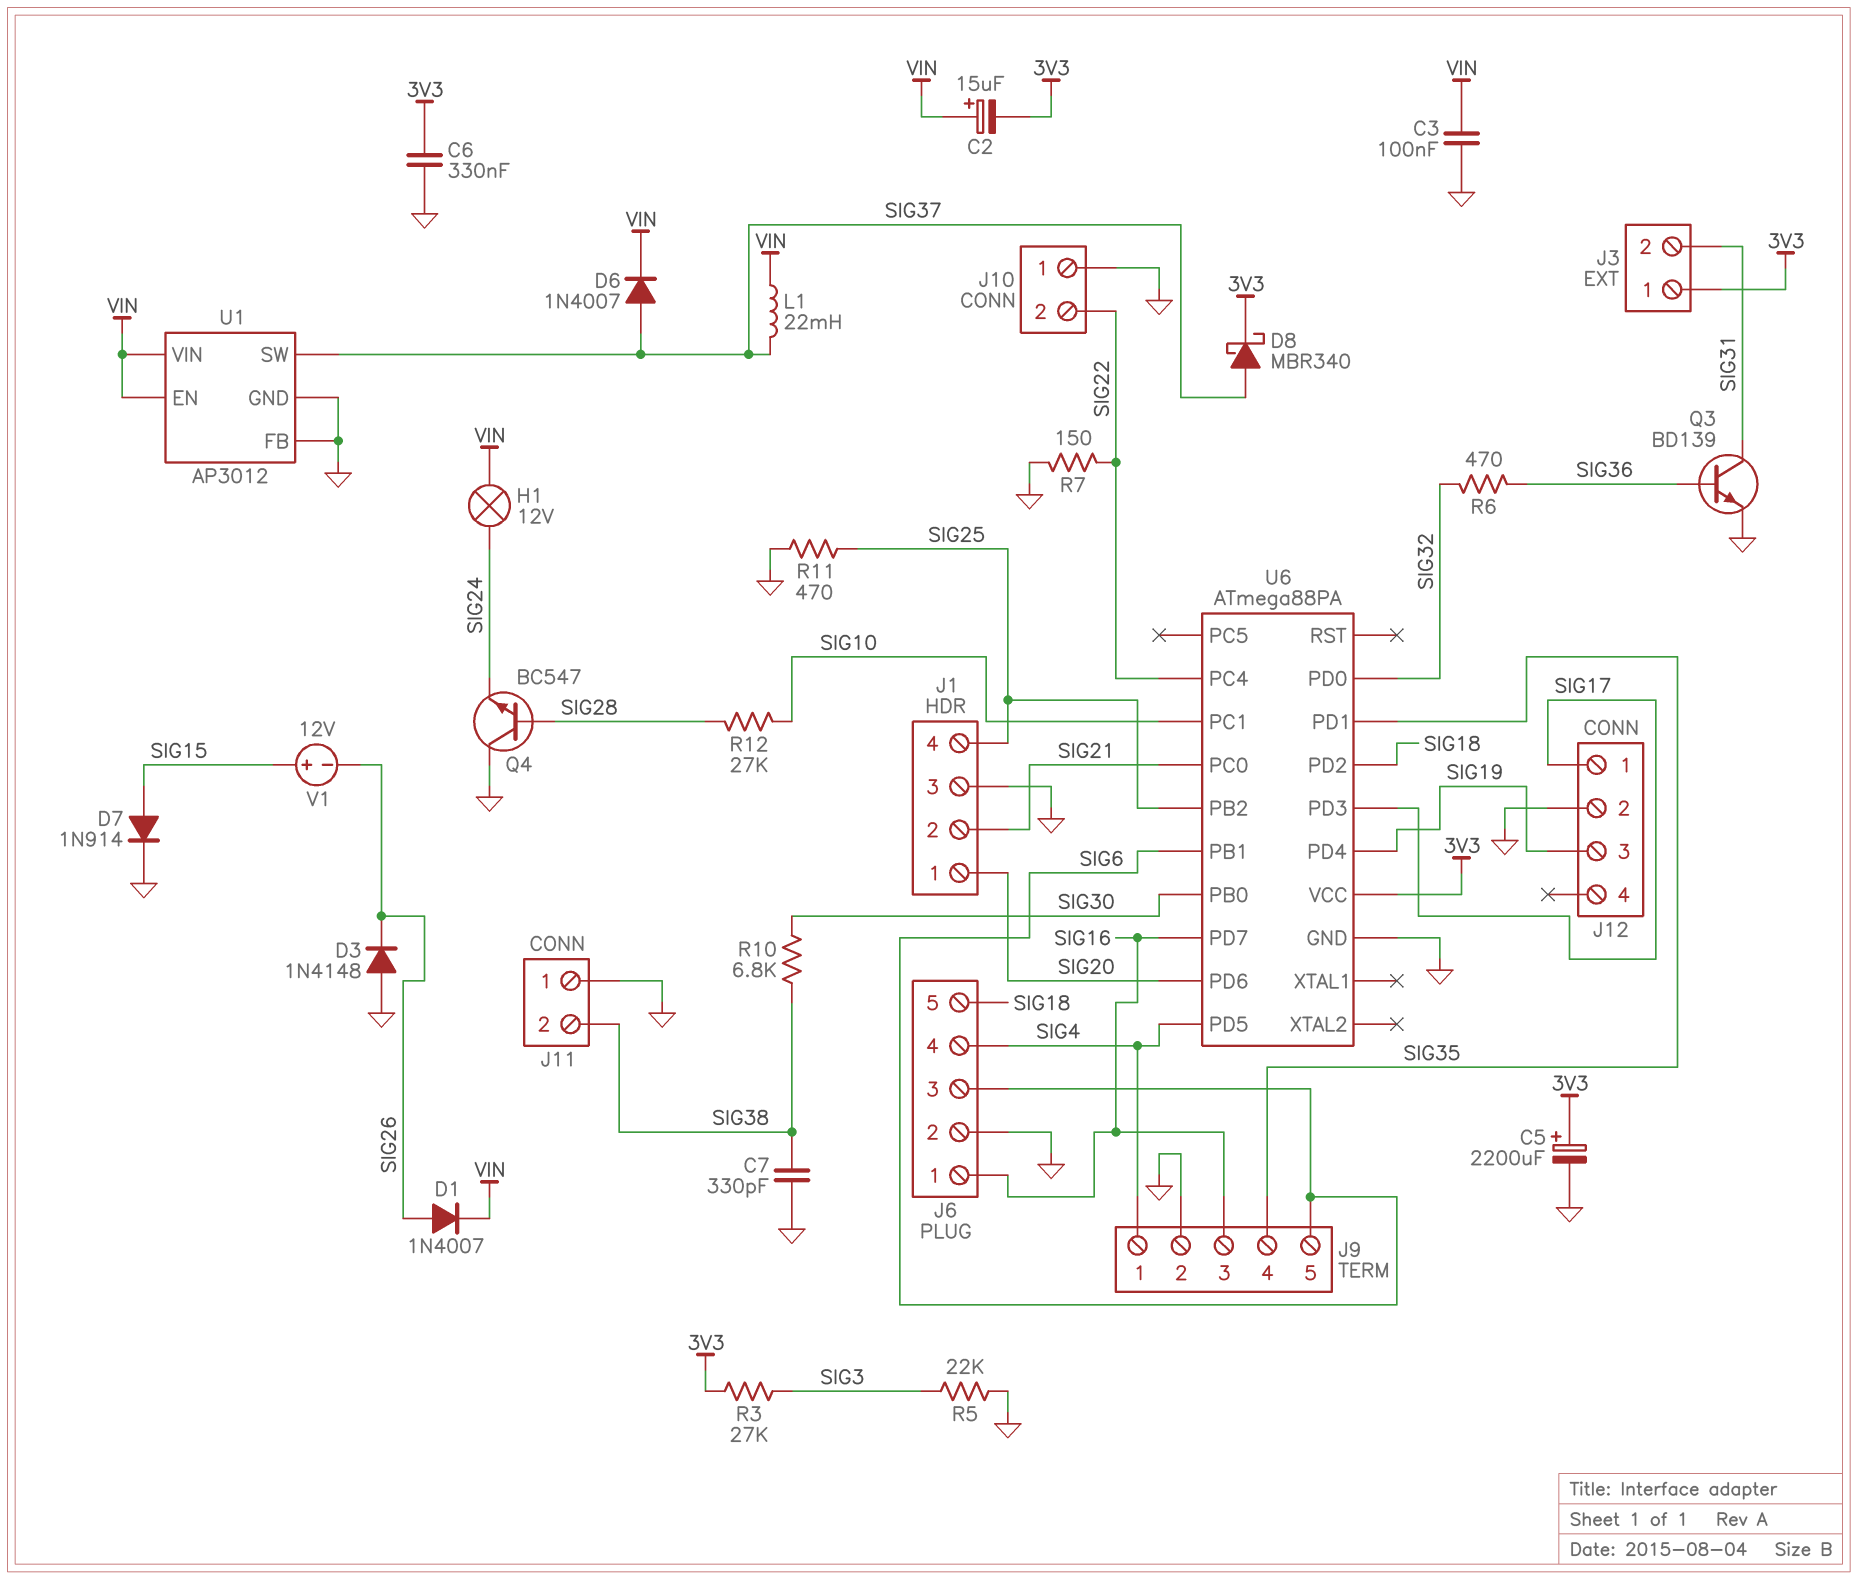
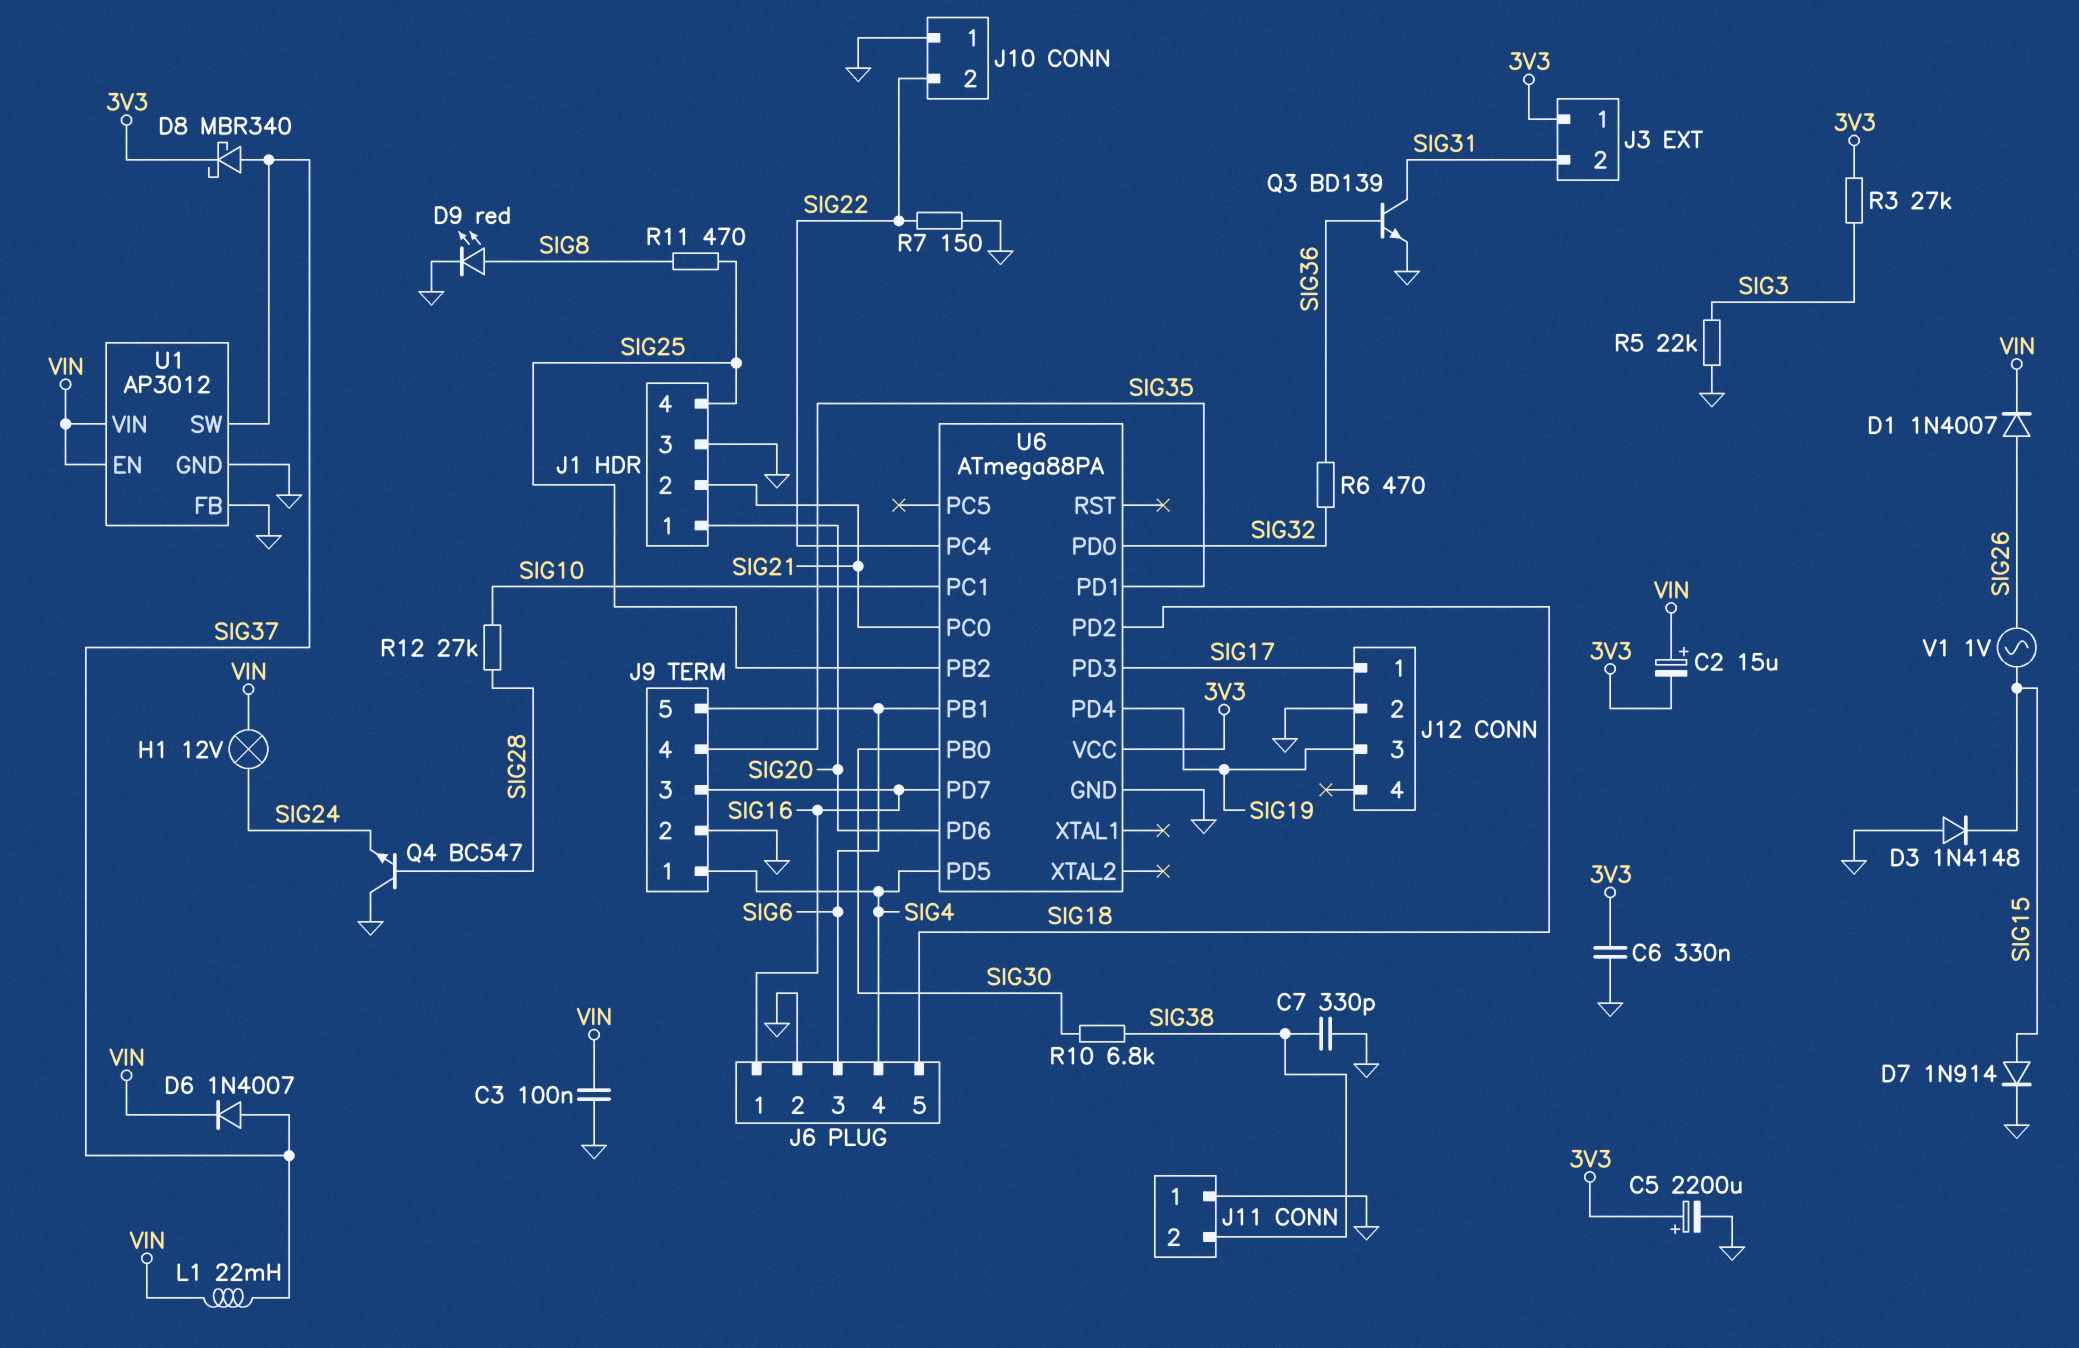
D3: diode 1N4148 (A GND, K SIG26) -> diode 1N4148 (A GND, K SIG15)
D9: none -> LED red (A SIG8, K GND)
R11: 470 (GND, SIG25) -> 470 (SIG8, SIG25)
V1: 12V (plus SIG15, minus SIG26) -> AC 1V (SIG15, SIG26)

